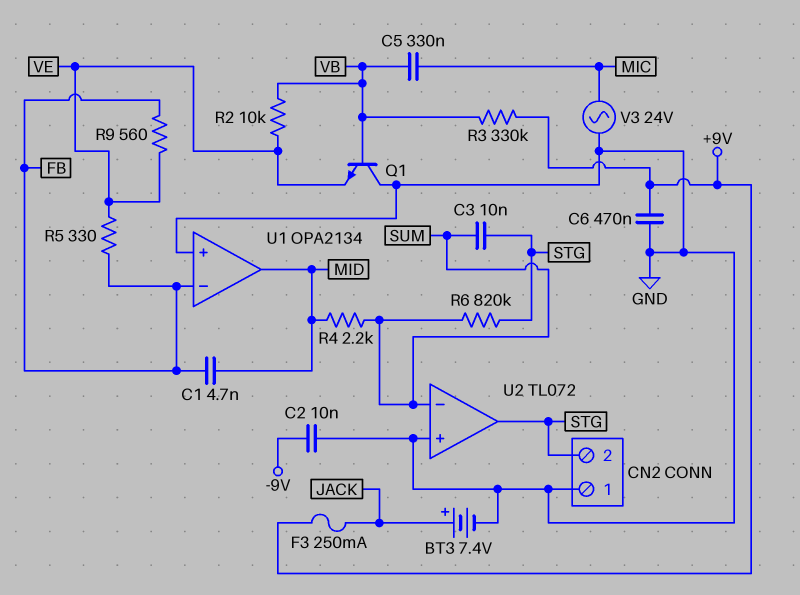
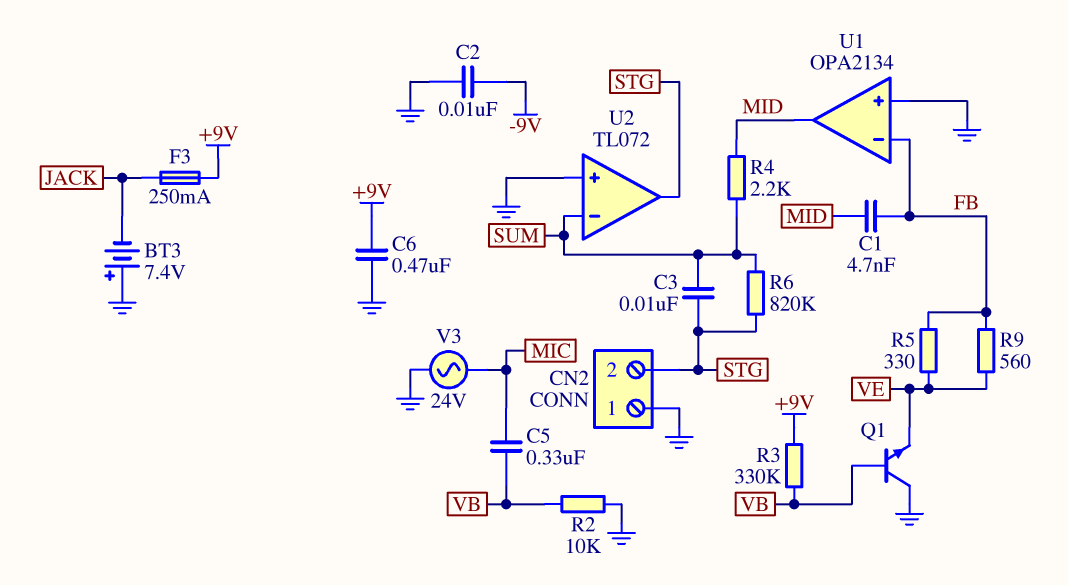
BT3: 7.4V (plus JACK, minus GND) -> 7.4V (plus GND, minus JACK)
R2: 10k (VB, VE) -> 10k (GND, VB)

